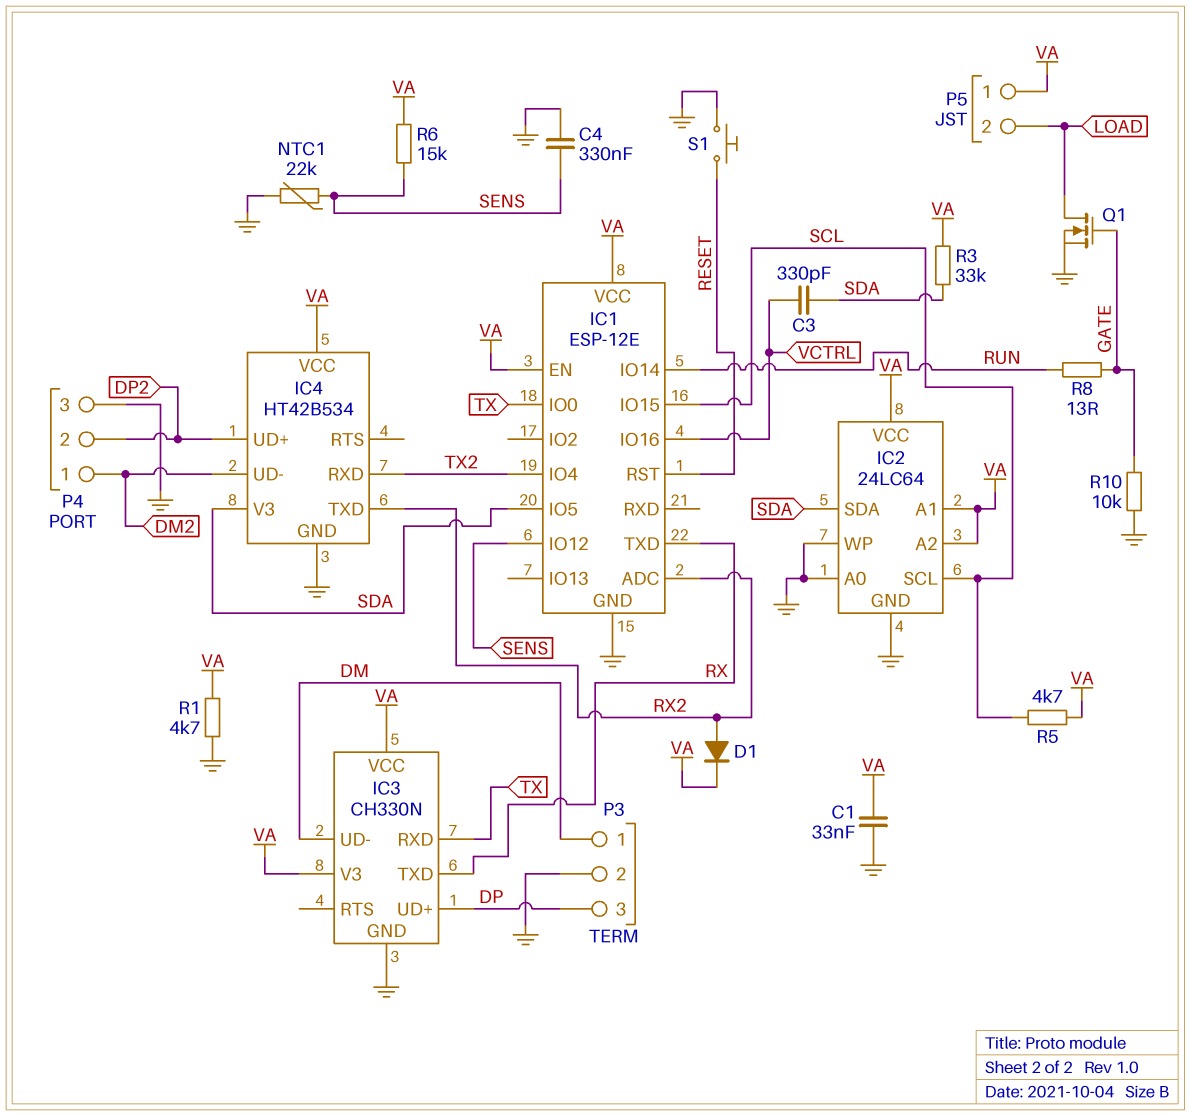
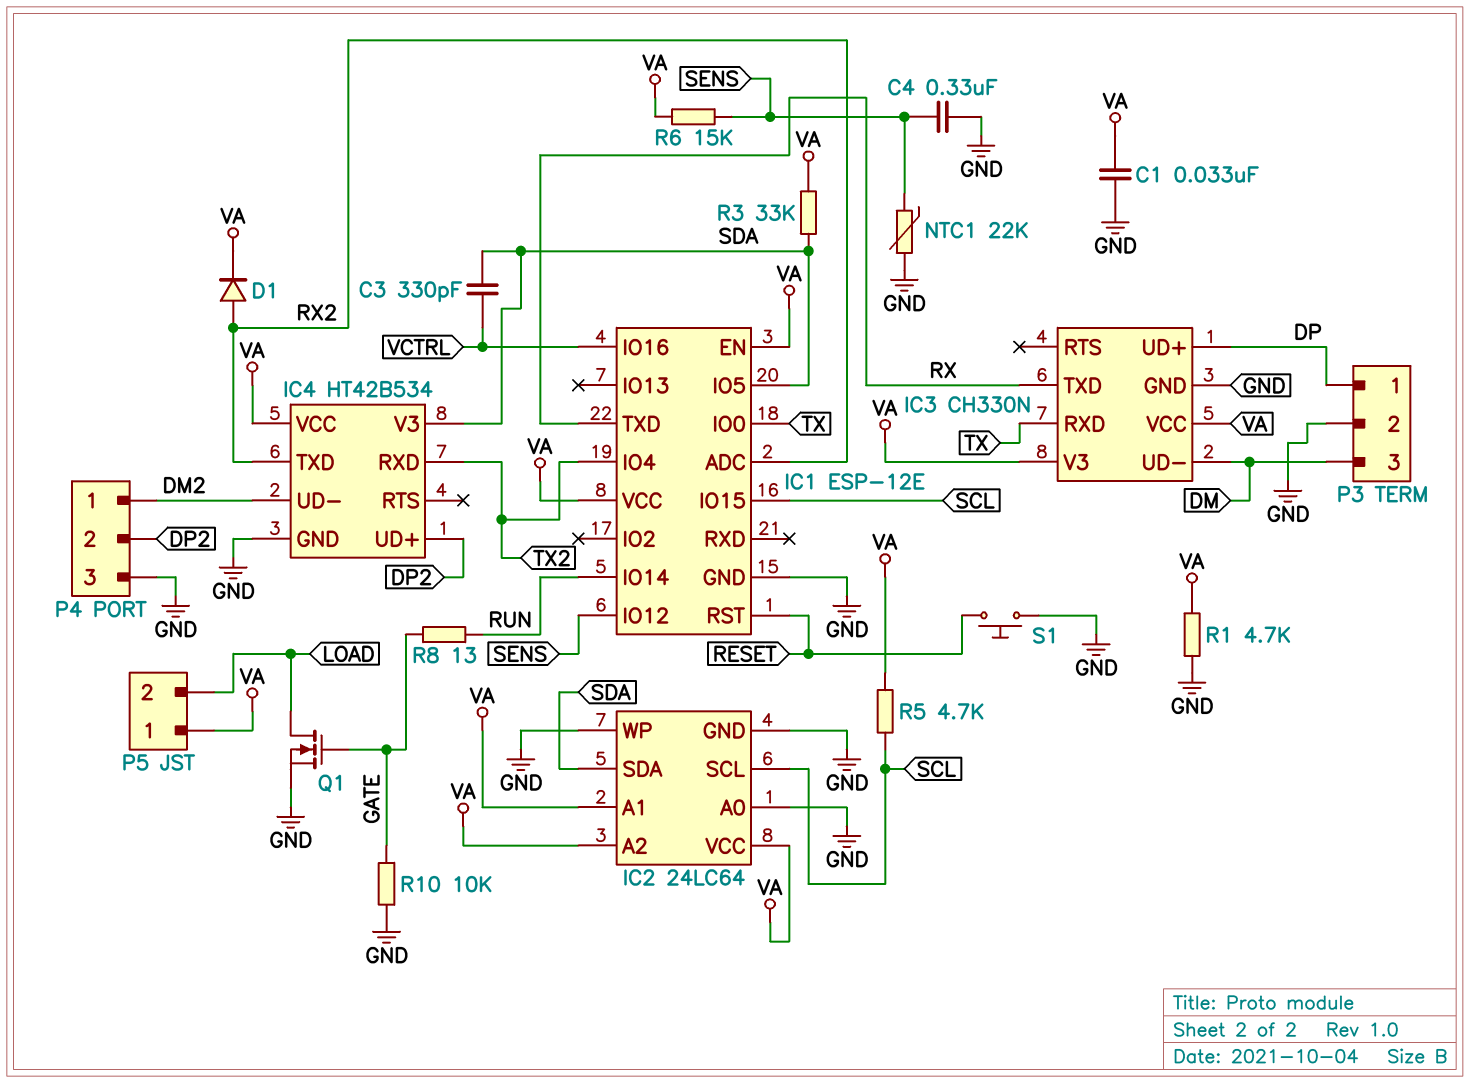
P3 pin 1: DM -> DP
P3 pin 3: DP -> DM

